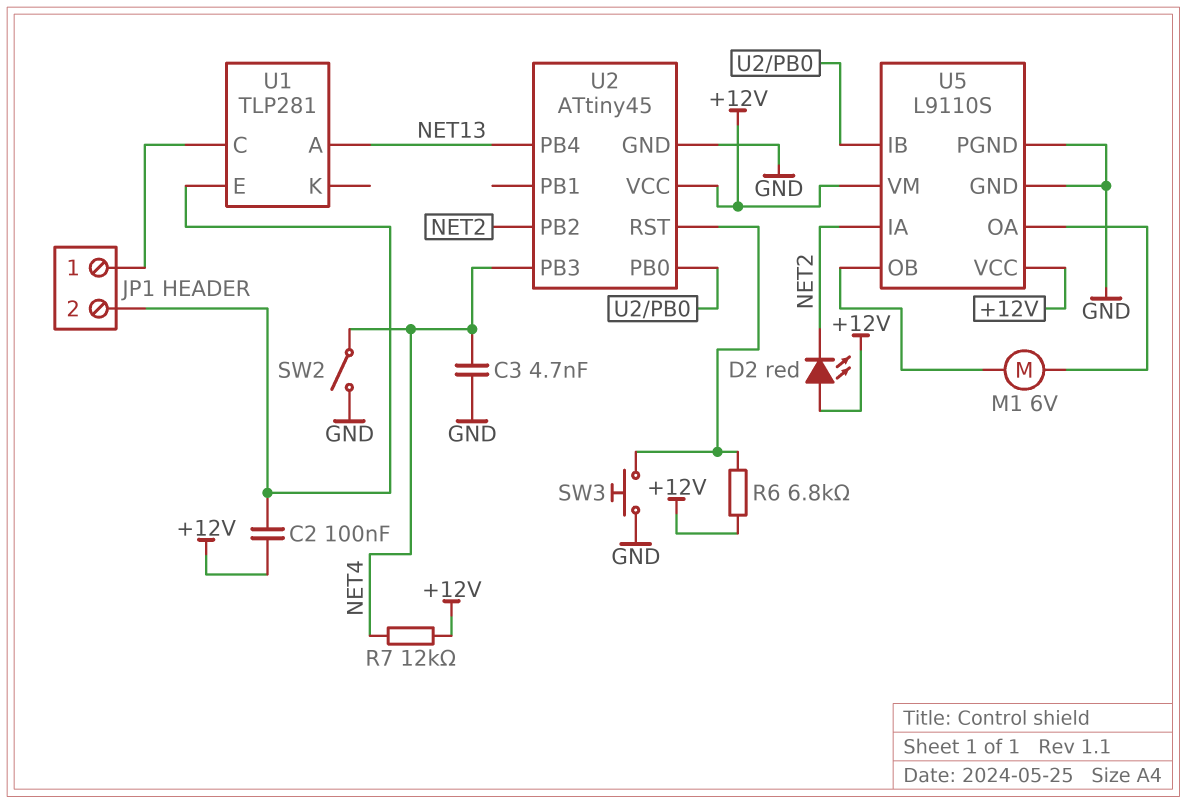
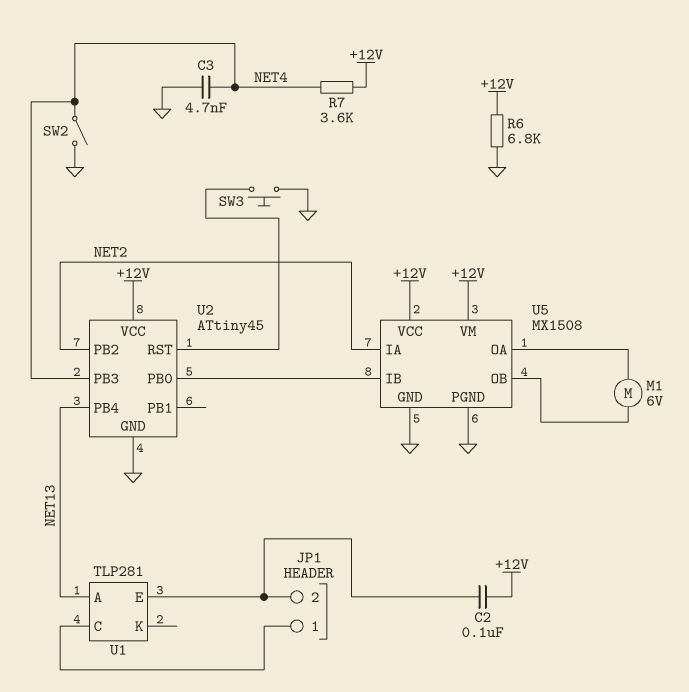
D2: LED red (A +12V, K NET2) -> none
R6: 6.8k (+12V, U2/RST) -> 6.8k (+12V, GND)
R7: 12k (+12V, NET4) -> 3.6k (+12V, NET4)
U5: L9110S -> MX1508

